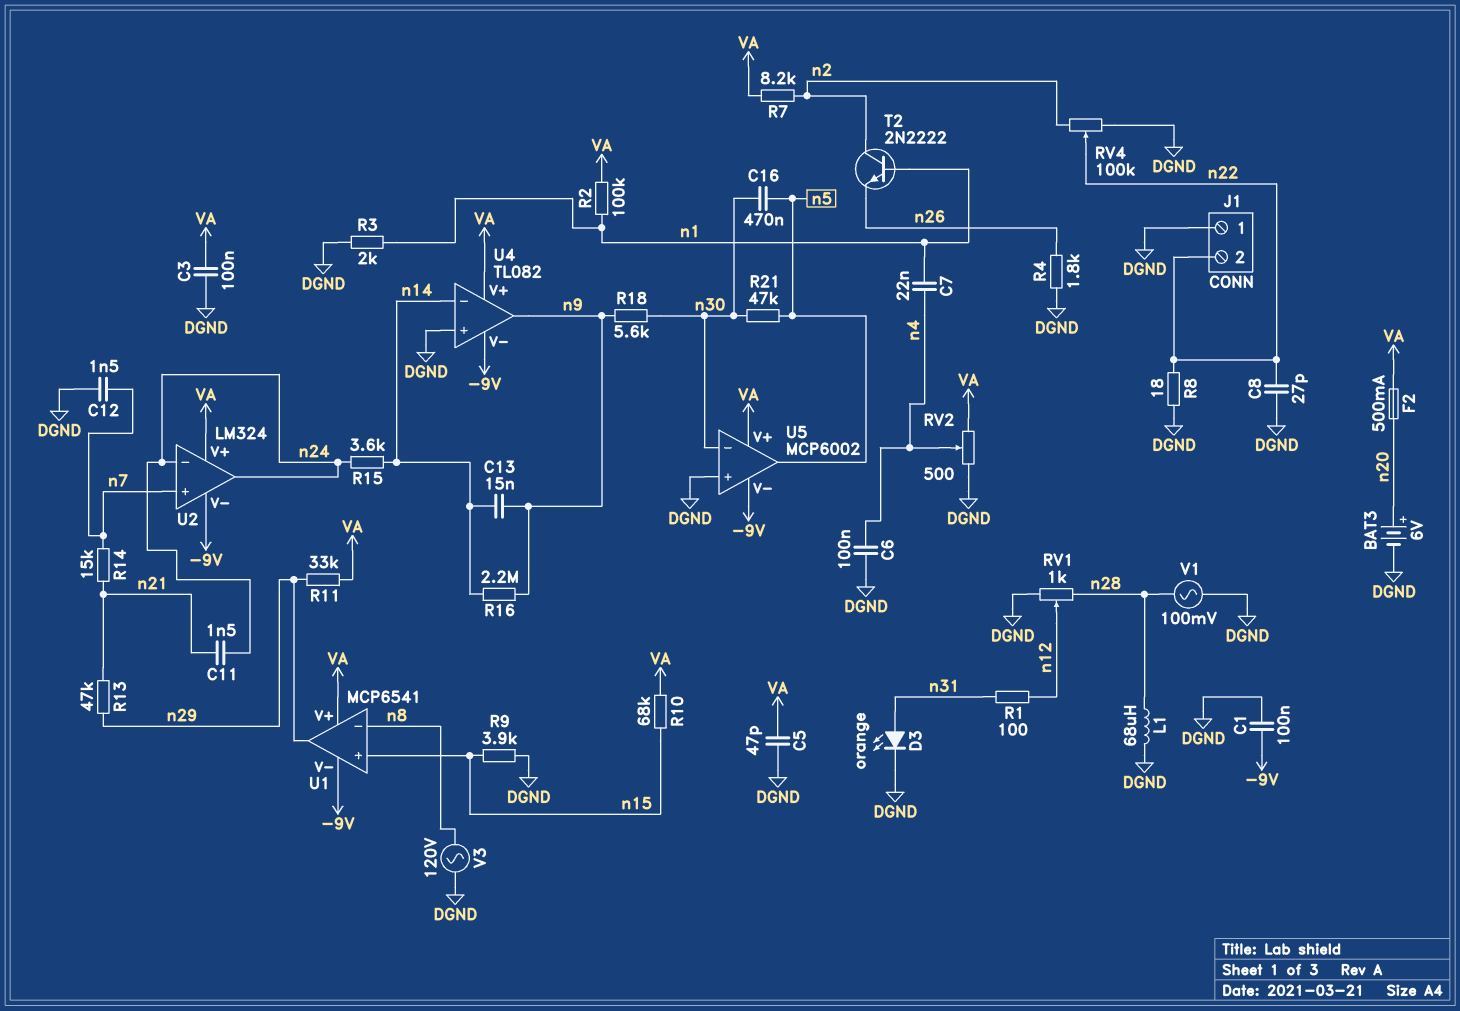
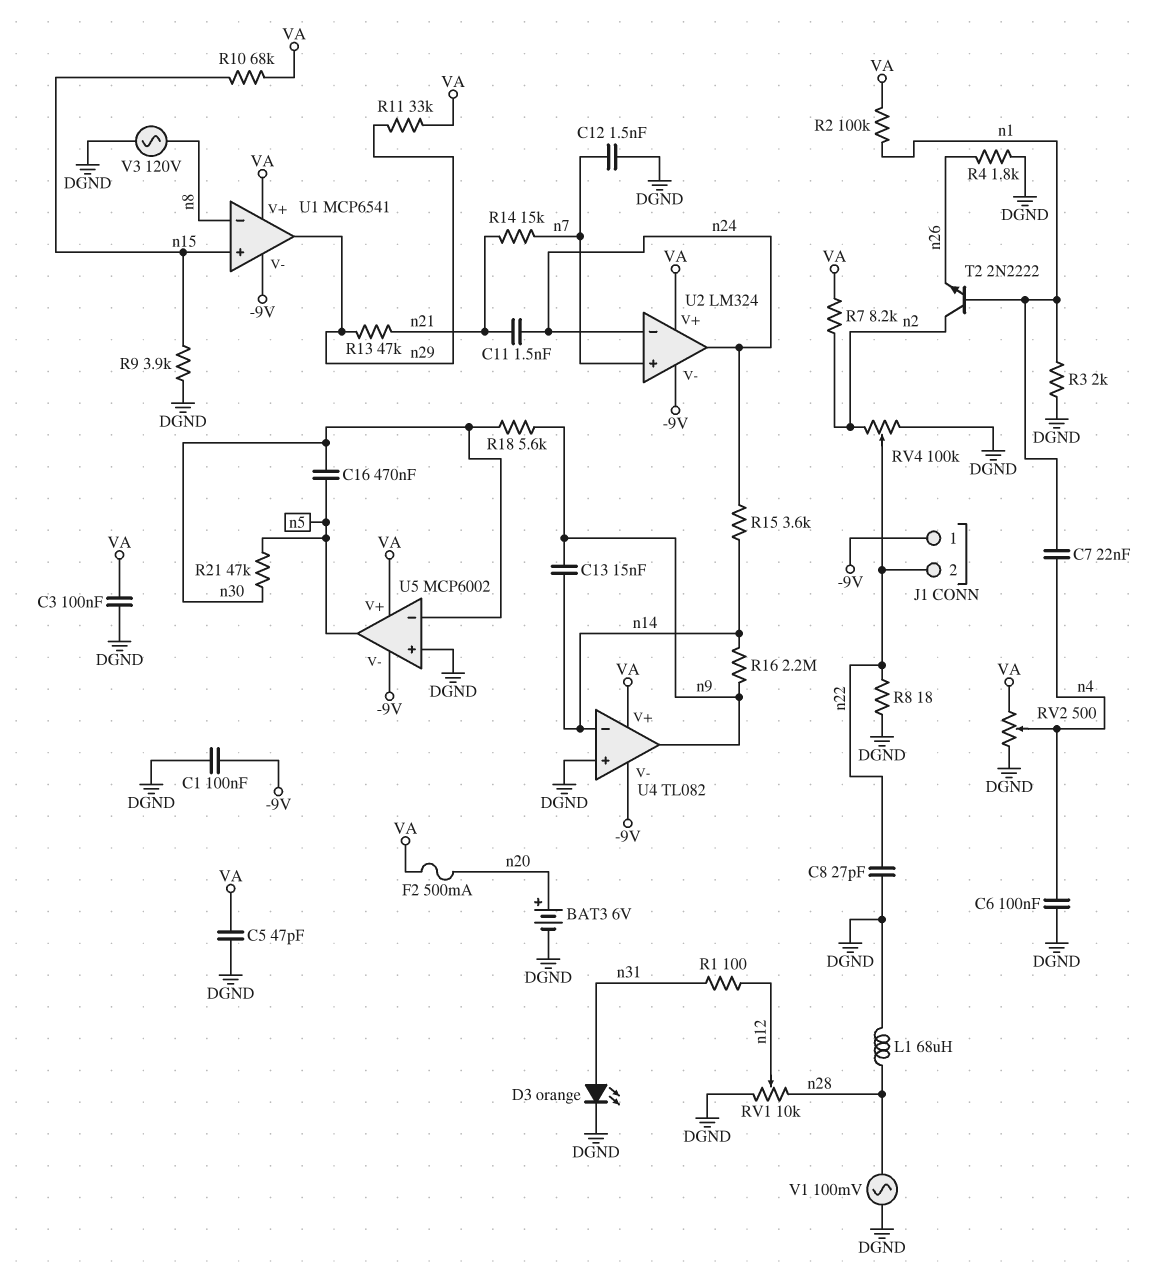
J1 pin 1: DGND -> -9V
RV1: 1k (DGND, n28, wiper n12) -> 10k (DGND, n28, wiper n12)

